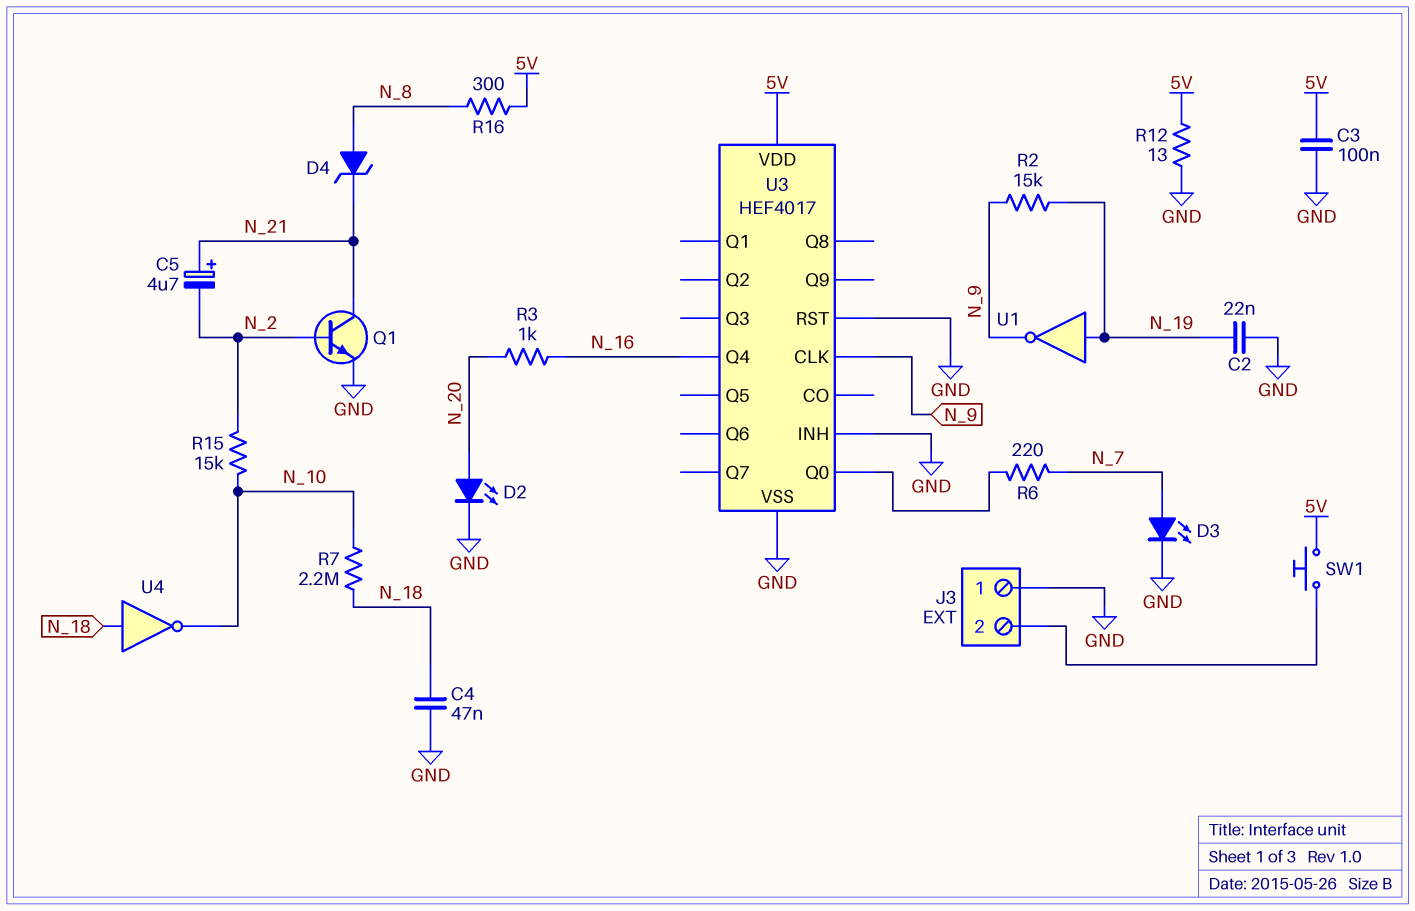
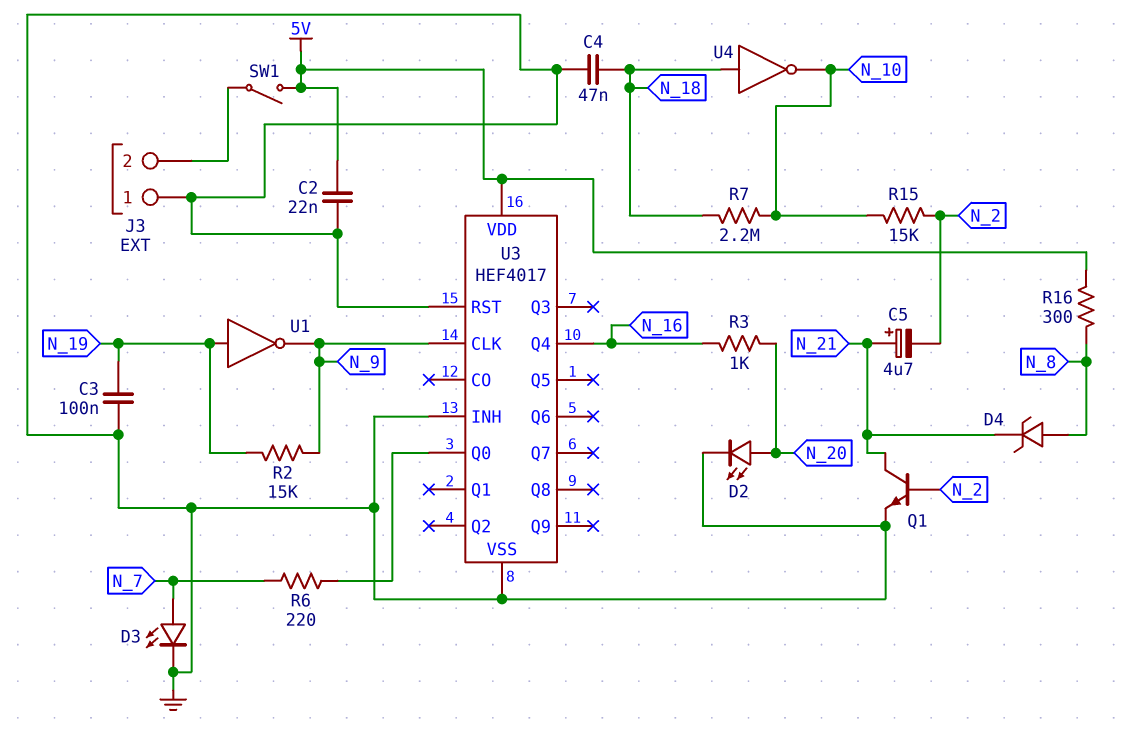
C2: 22nF (GND, N_19) -> 22nF (5V, GND)
C3: 100nF (5V, GND) -> 100nF (GND, N_19)
R12: 13 (5V, GND) -> none
SW1: button (5V, J3/2) -> switch (5V, J3/2)

